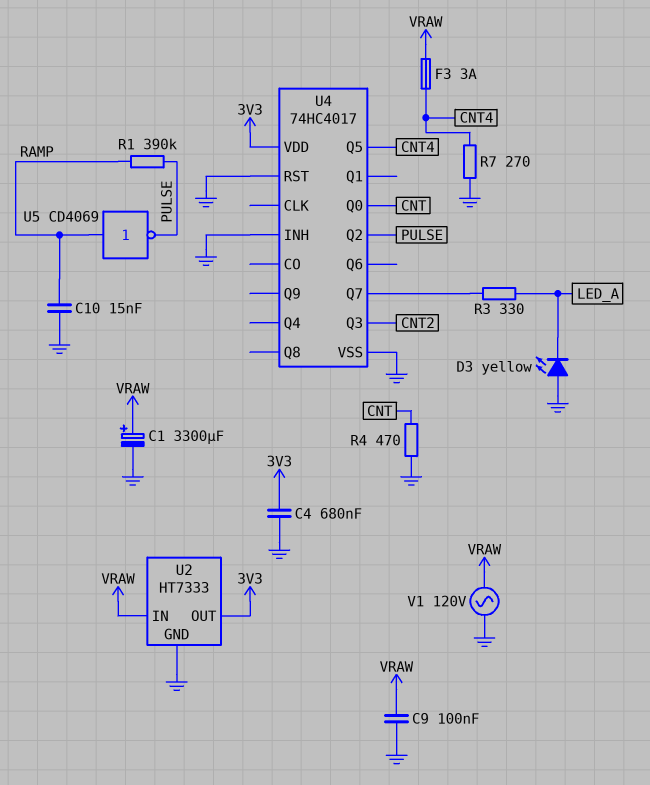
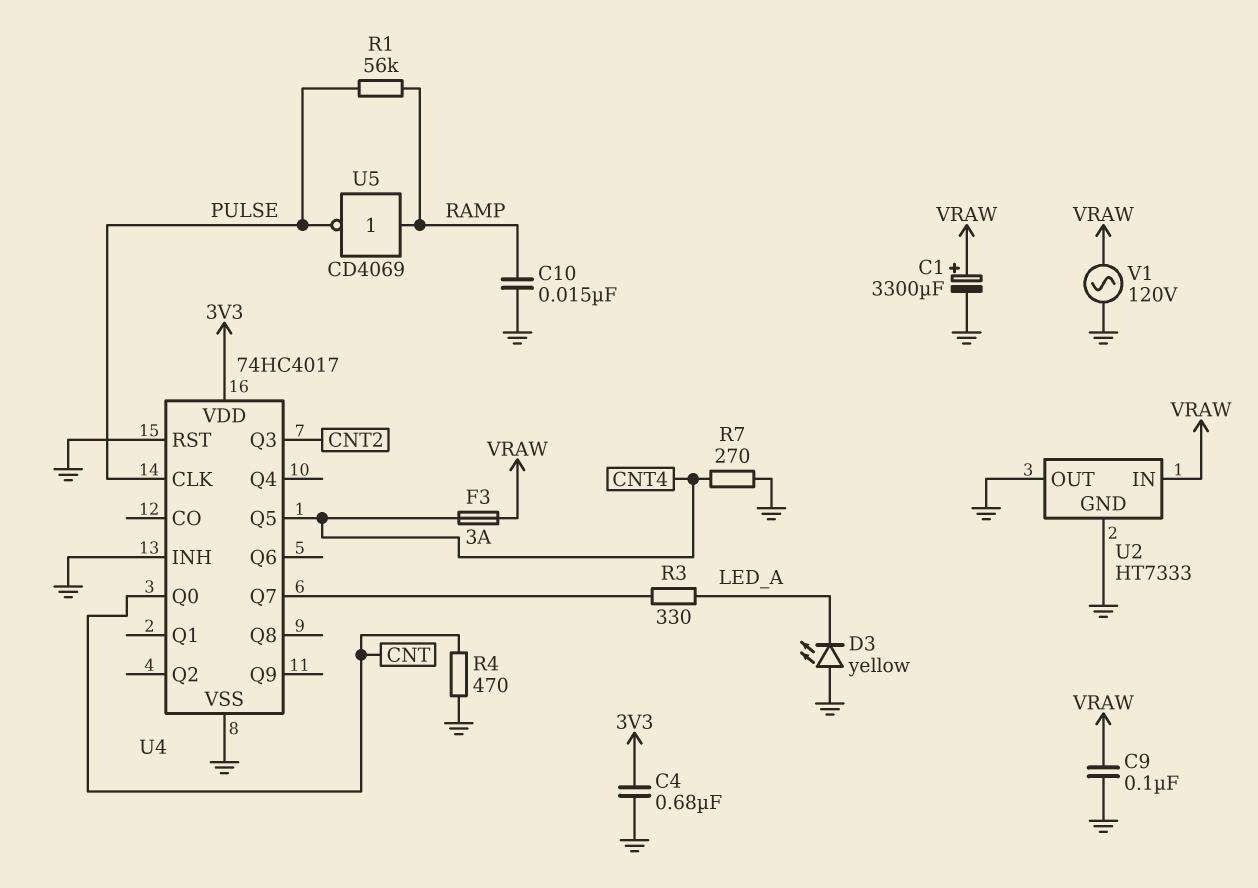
R1: 390k (PULSE, RAMP) -> 56k (PULSE, RAMP)
U2 pin OUT: 3V3 -> GND
U4 pin CLK: none -> PULSE
U4 pin Q2: PULSE -> none

